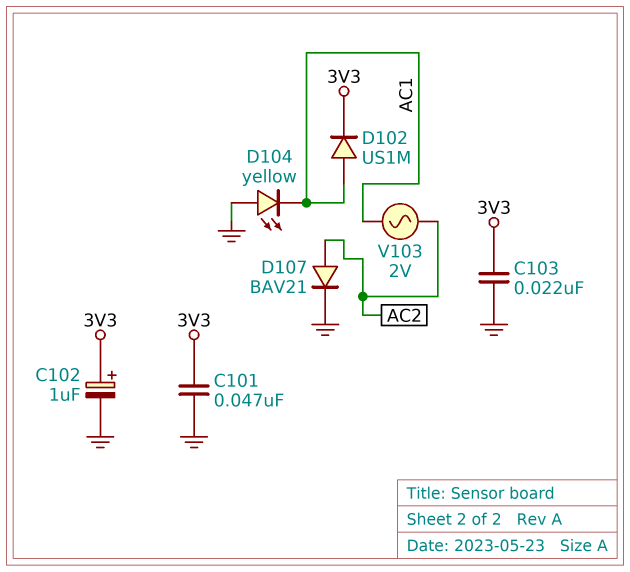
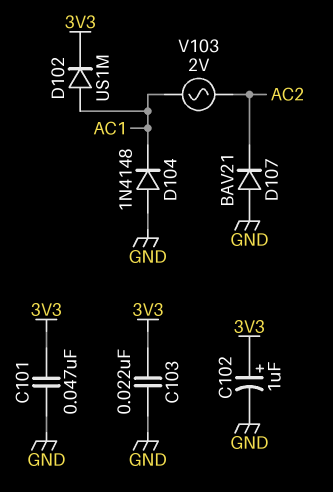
D104: LED yellow (A GND, K AC1) -> diode 1N4148 (A GND, K AC1)
D107: diode BAV21 (A AC2, K GND) -> diode BAV21 (A GND, K AC2)

